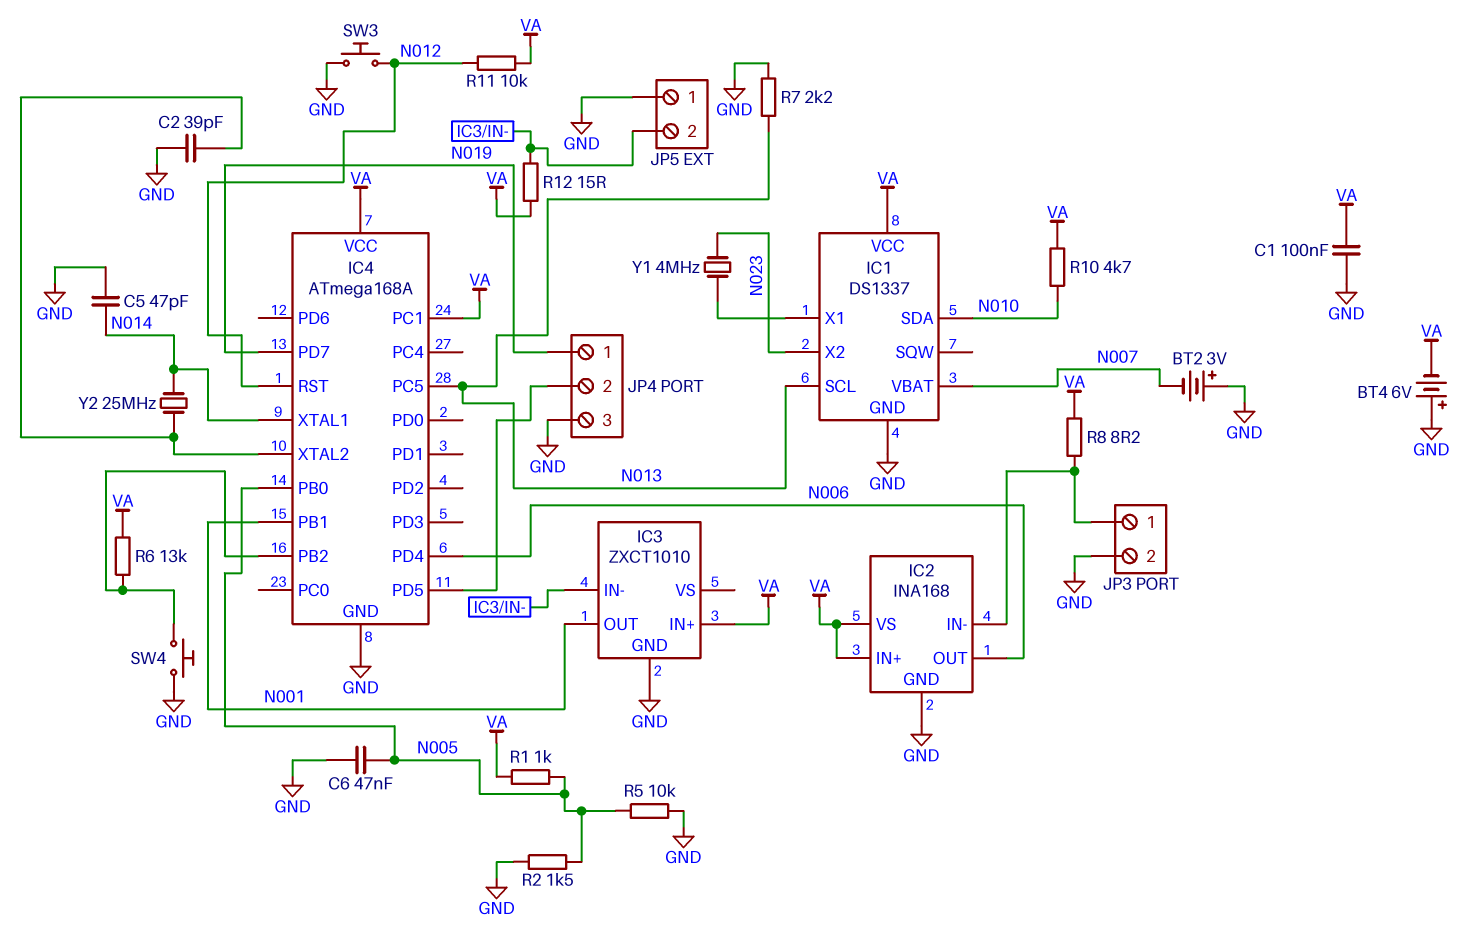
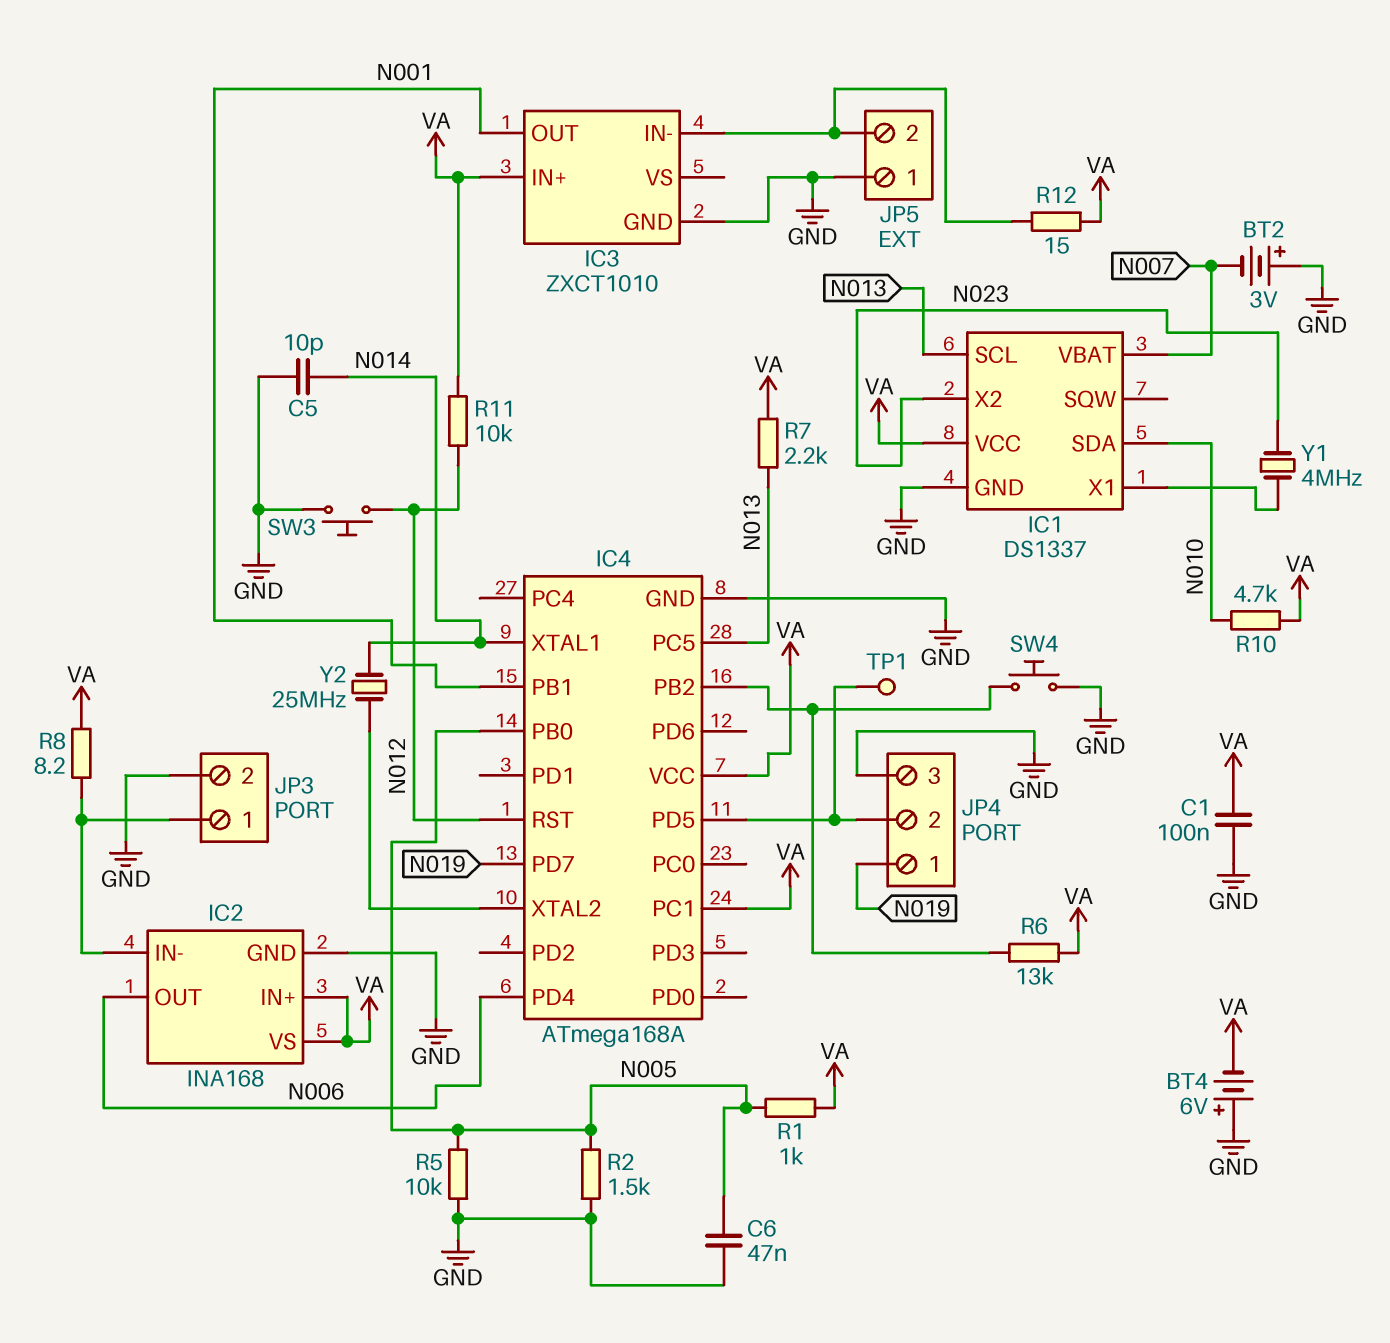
C2: 39pF (GND, IC4/XTAL2) -> none
C5: 47pF (GND, N014) -> 10pF (GND, N014)
R7: 2.2k (GND, N013) -> 2.2k (N013, VA)
TP1: none -> test point (IC4/PD5)

